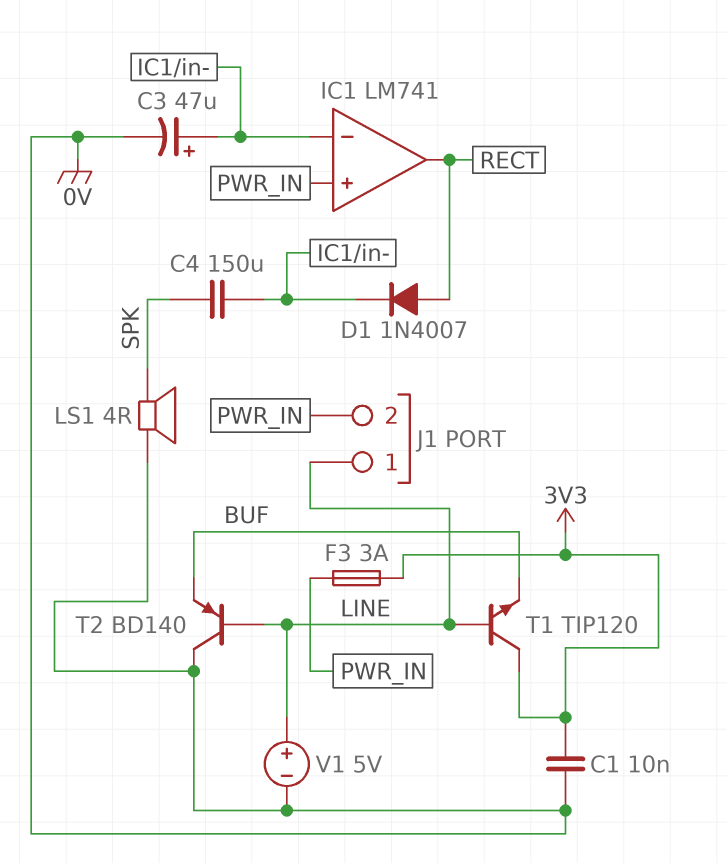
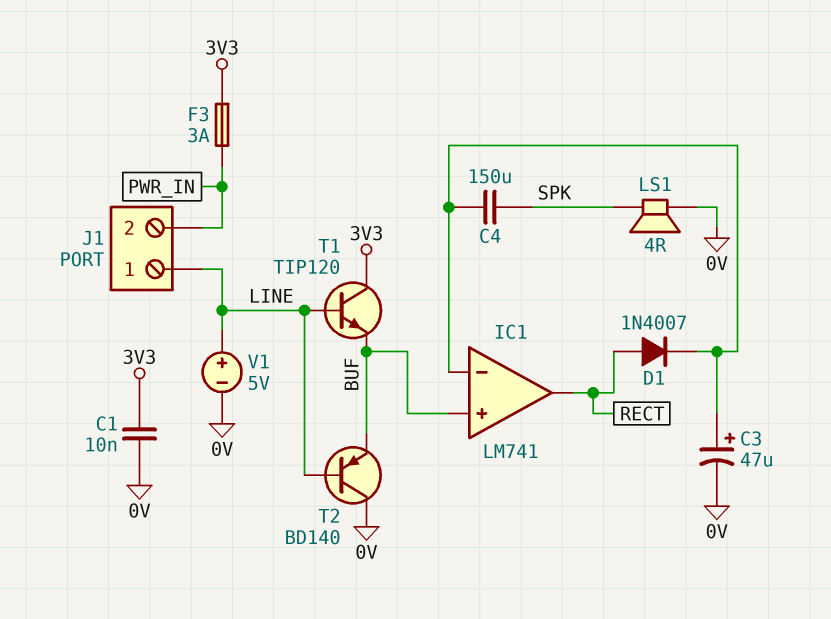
IC1 pin in+: PWR_IN -> BUF

